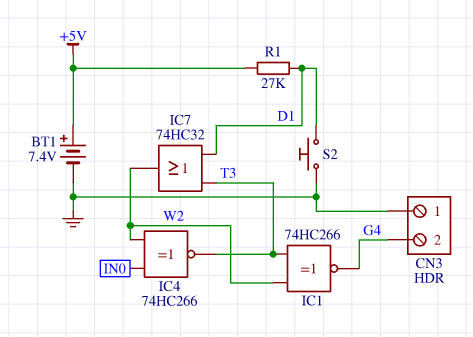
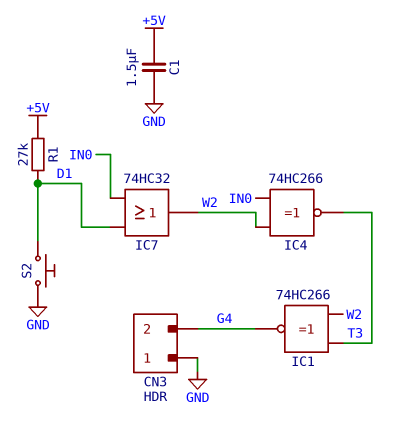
BT1: 7.4V (plus +5V, minus GND) -> none
C1: none -> 1.5uF (+5V, GND)
IC7: OR 74HC32 (in D1, in T3, out W2) -> OR 74HC32 (in D1, in IN0, out W2)

